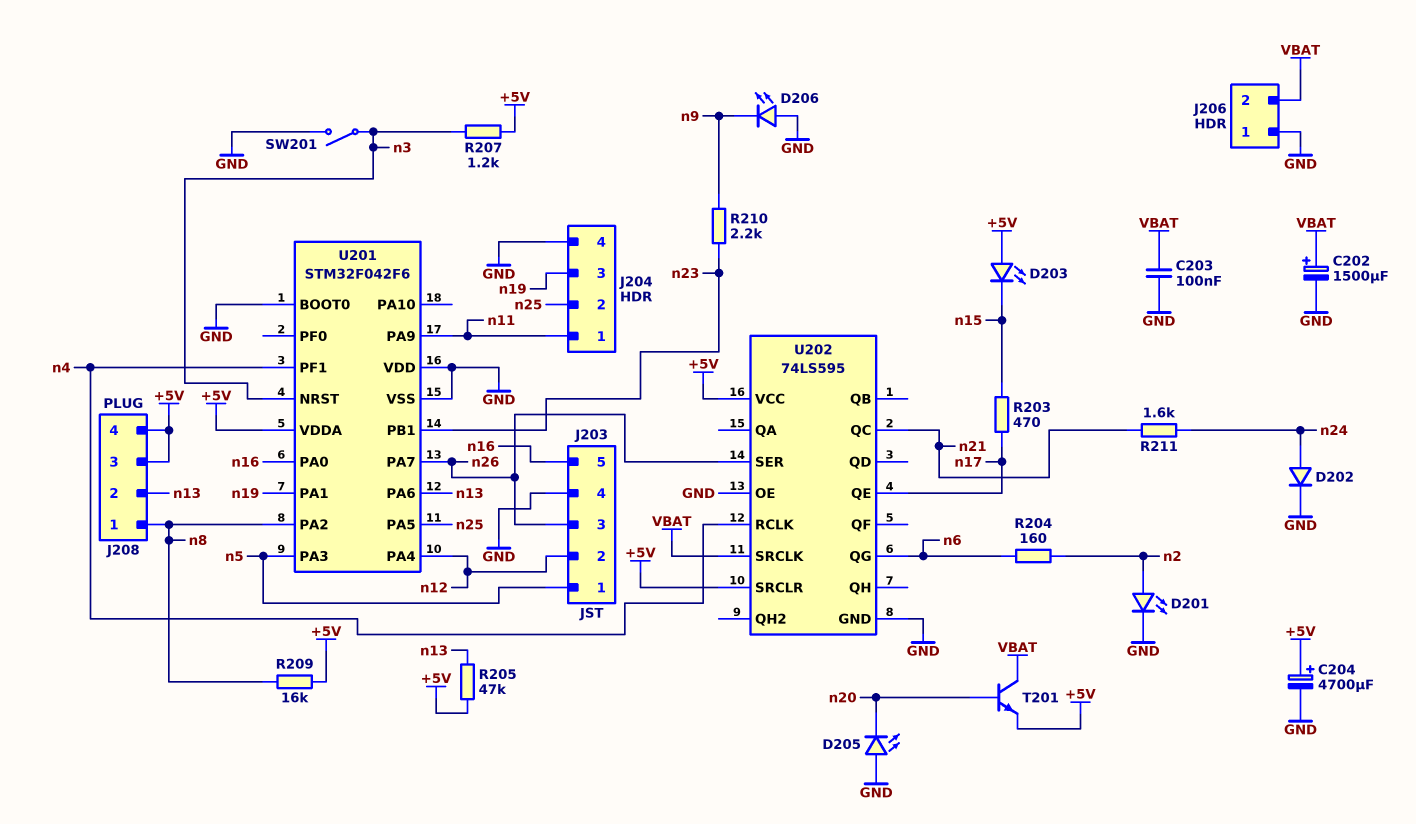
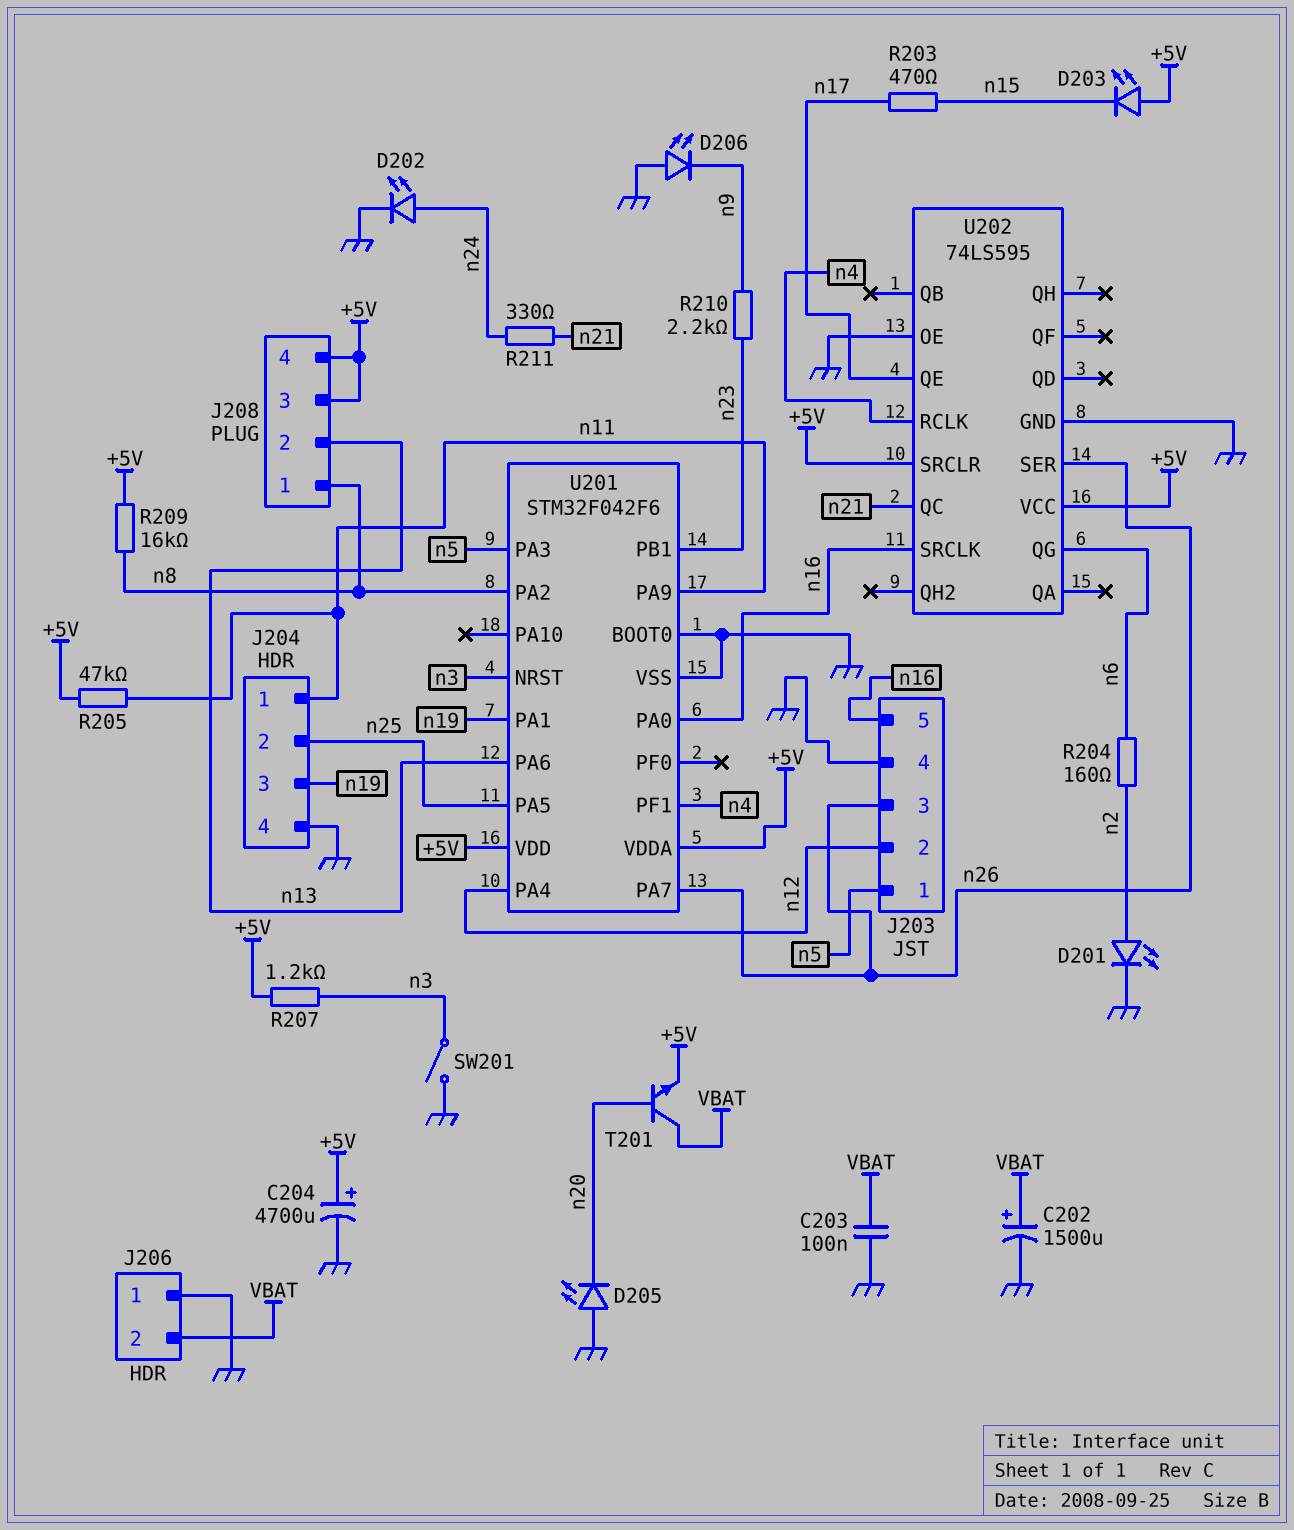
D202: diode (A n24, K GND) -> LED (A n24, K GND)
R205: 47k (+5V, n13) -> 47k (+5V, n11)
R211: 1.6k (n21, n24) -> 330 (n21, n24)
U201 pin VDD: GND -> +5V
U202 pin SRCLK: VBAT -> n16

